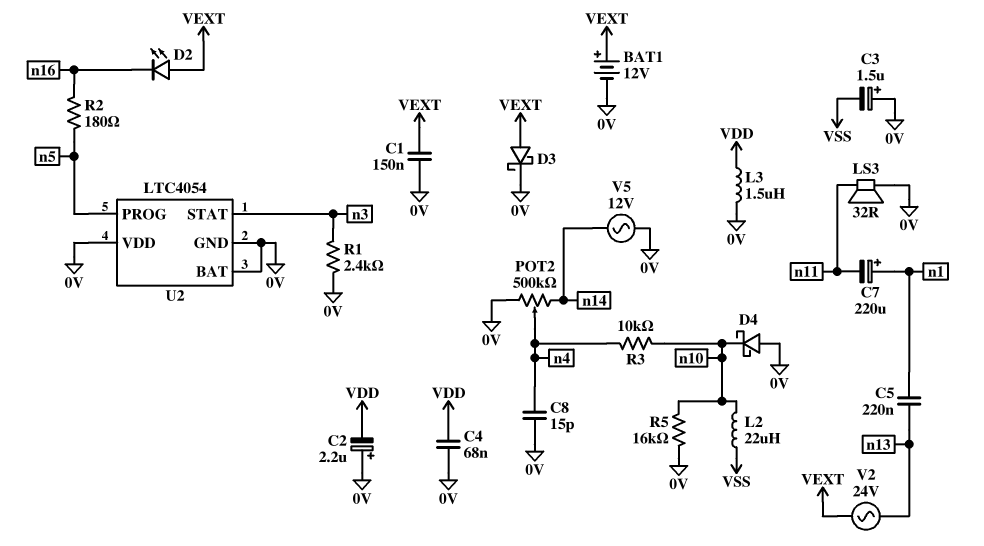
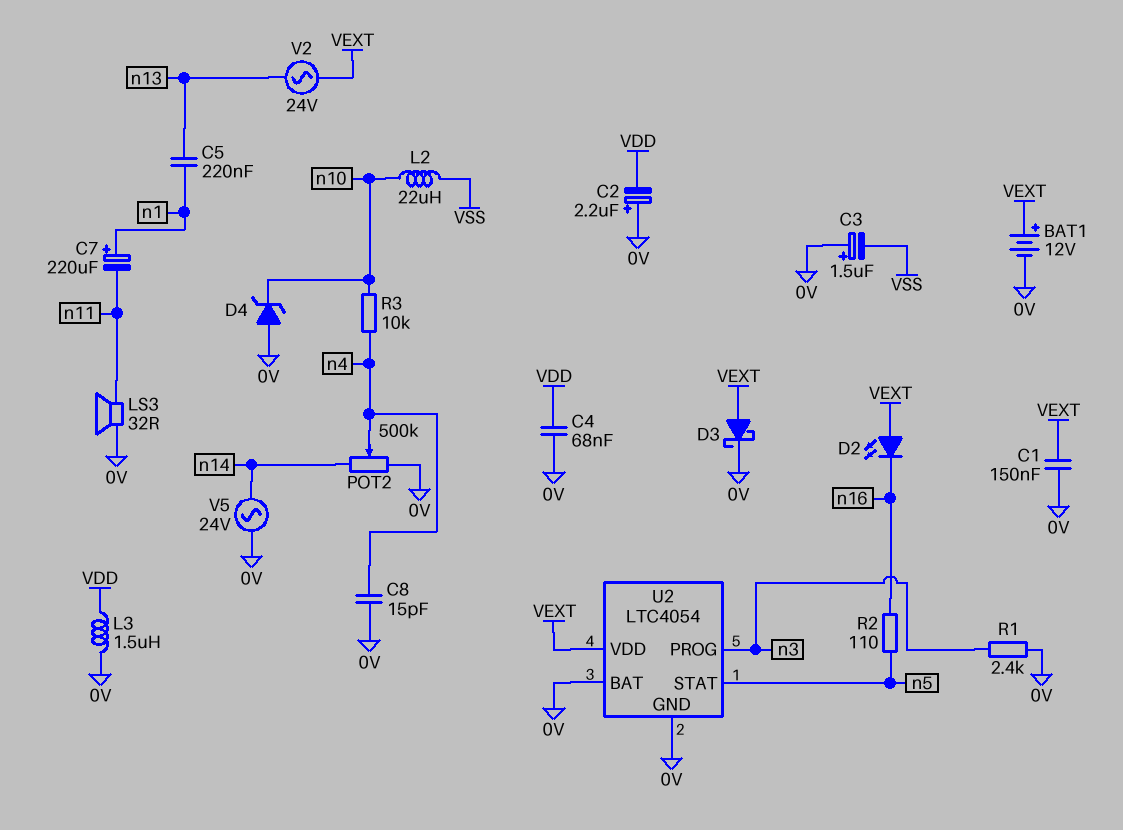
D4: schottky (A 0V, K n10) -> zener (A 0V, K n10)
R2: 180 (n5, n16) -> 110 (n5, n16)
R5: 16k (0V, n10) -> none
U2 pin PROG: n5 -> n3
U2 pin STAT: n3 -> n5
U2 pin VDD: 0V -> VEXT
V5: AC 12V (0V, n14) -> AC 24V (0V, n14)

